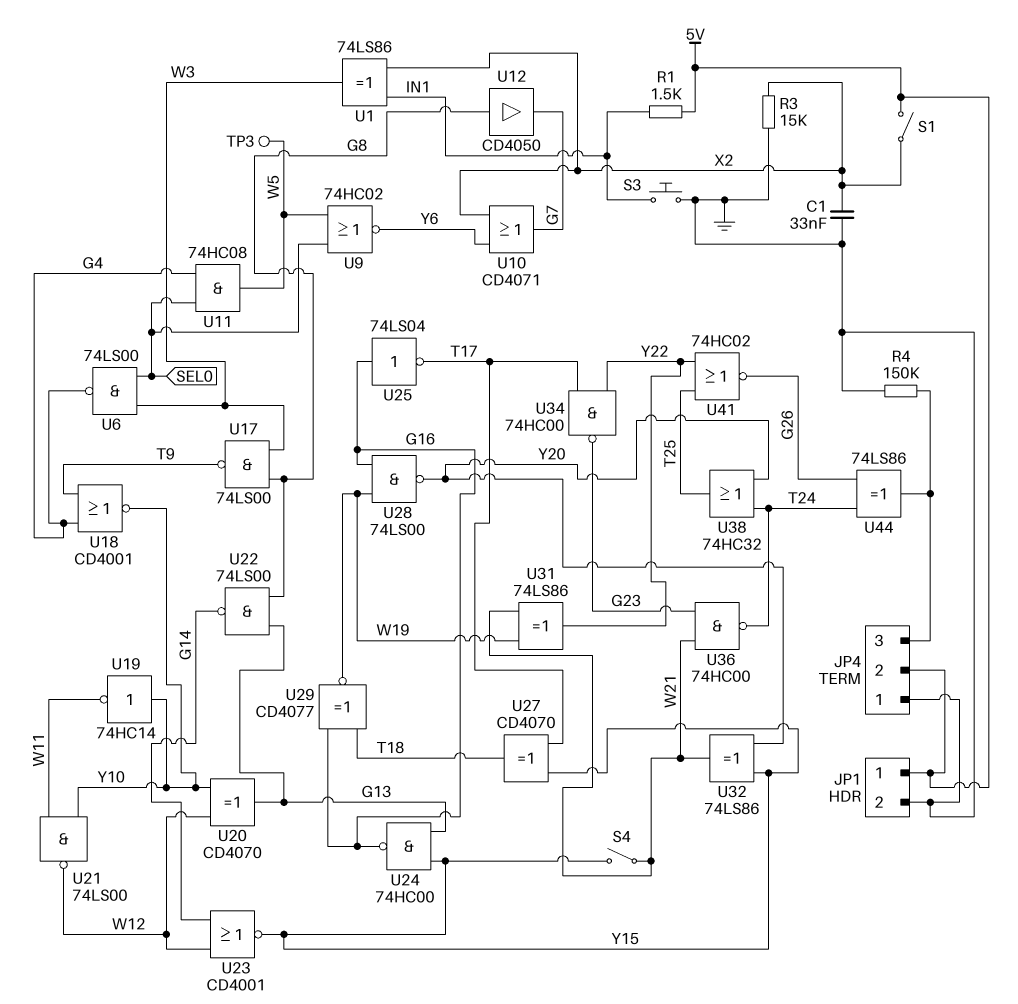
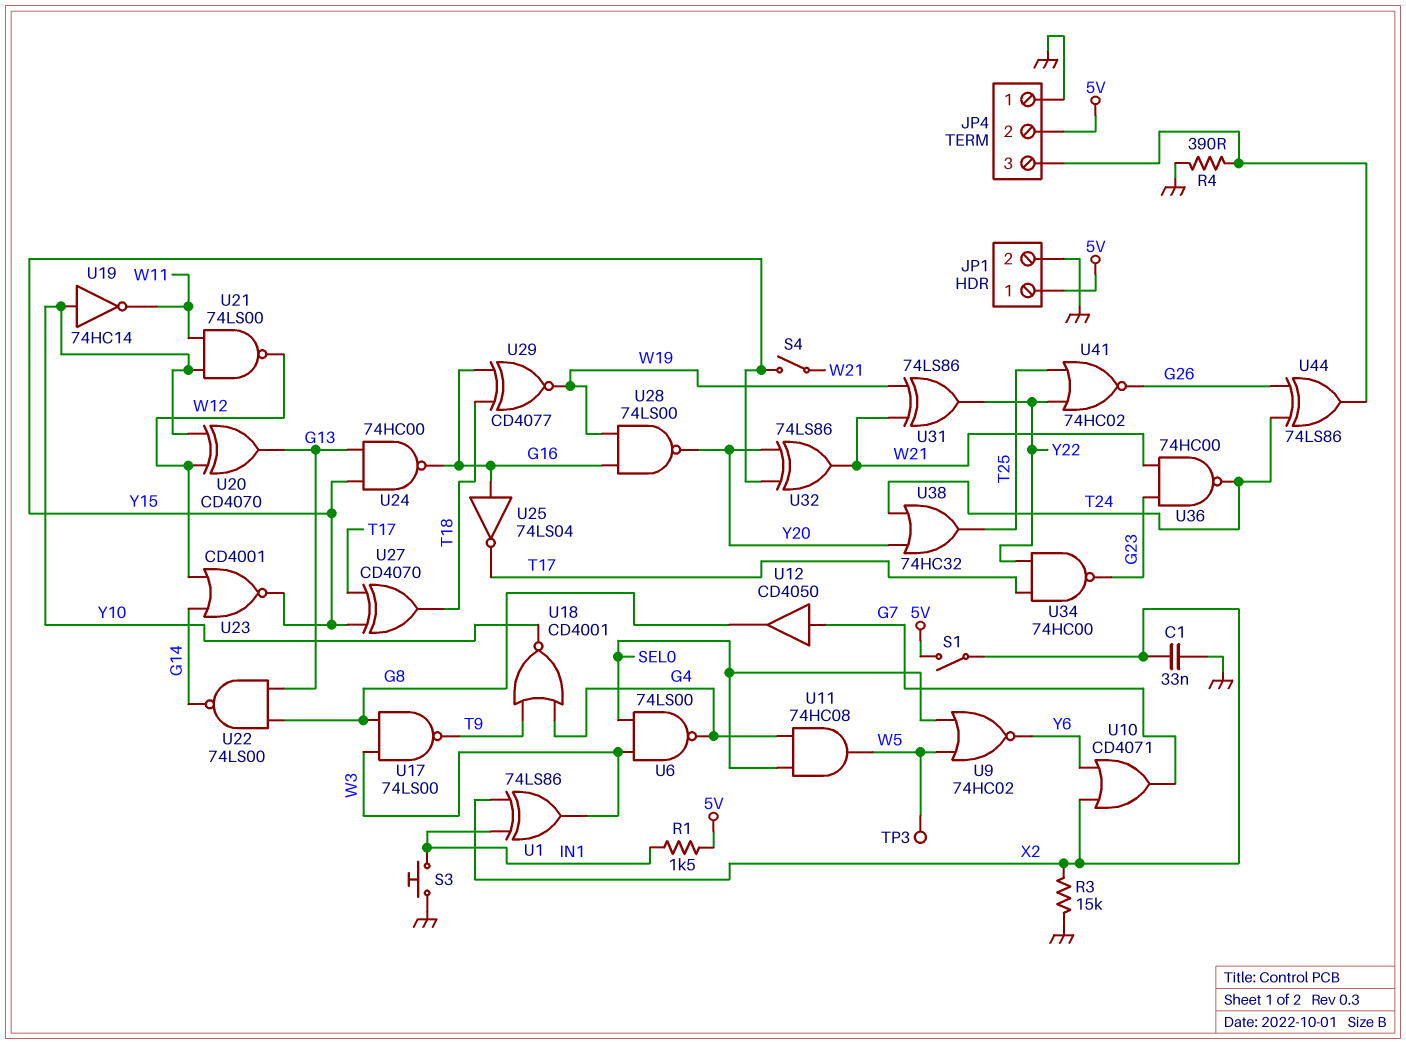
R4: 150k (GND, JP4/3) -> 390 (GND, JP4/3)
U12: buffer CD4050 (in G8, out G7) -> buffer CD4050 (in G7, out G8)

